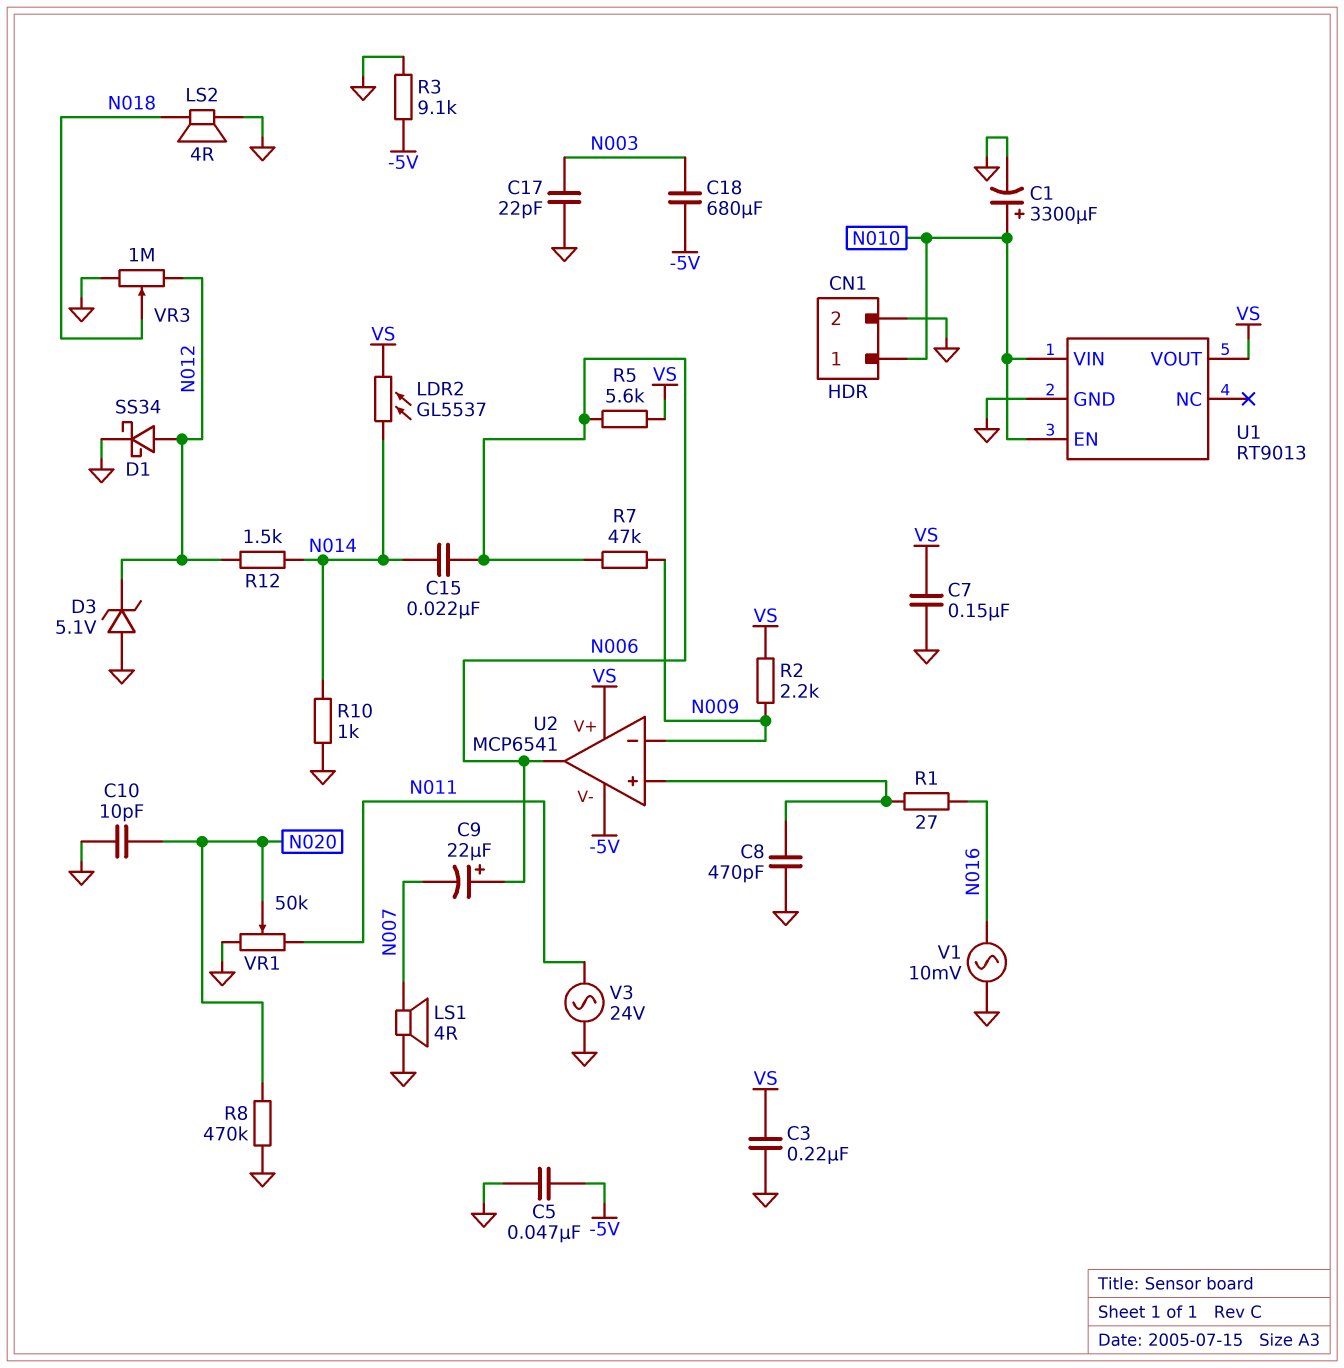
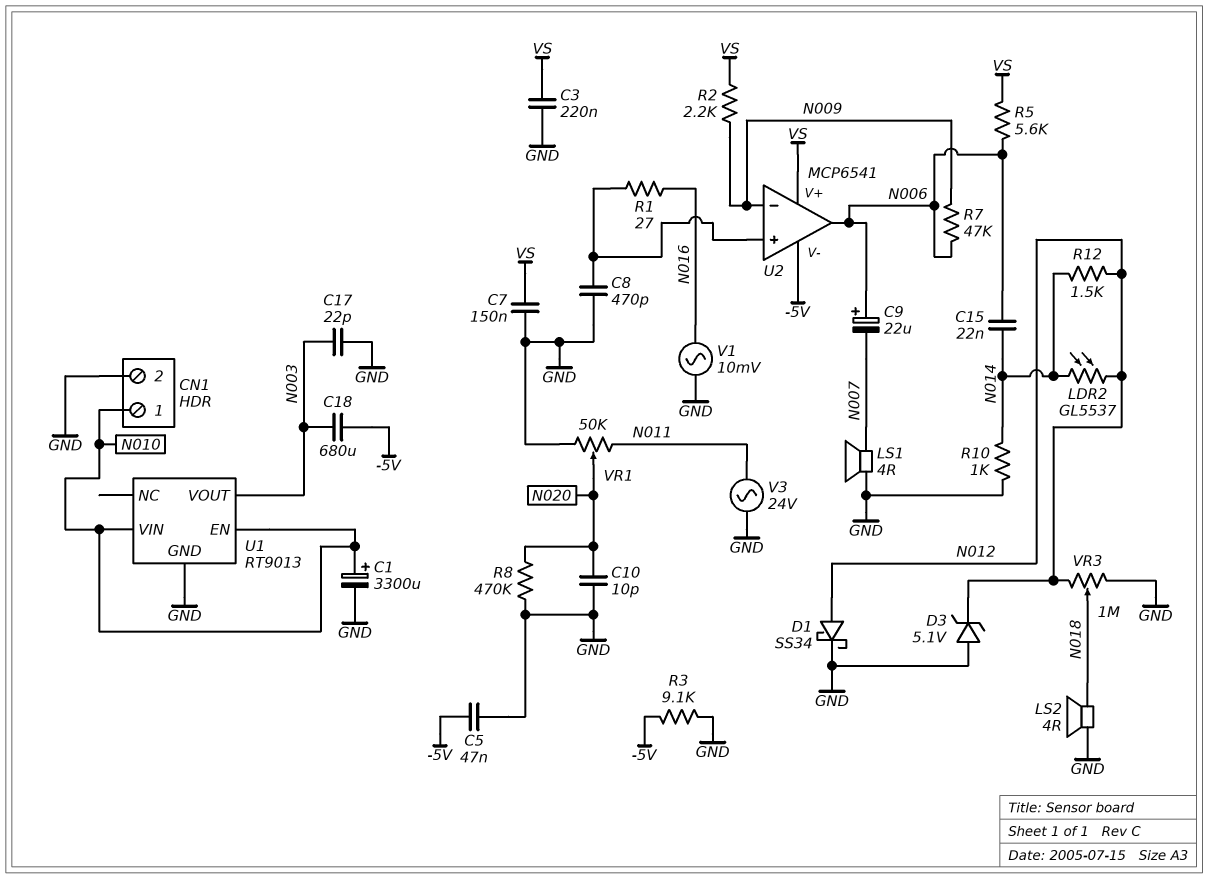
LDR2: GL5537 (N014, VS) -> GL5537 (N012, N014)
U1 pin VOUT: VS -> N003

